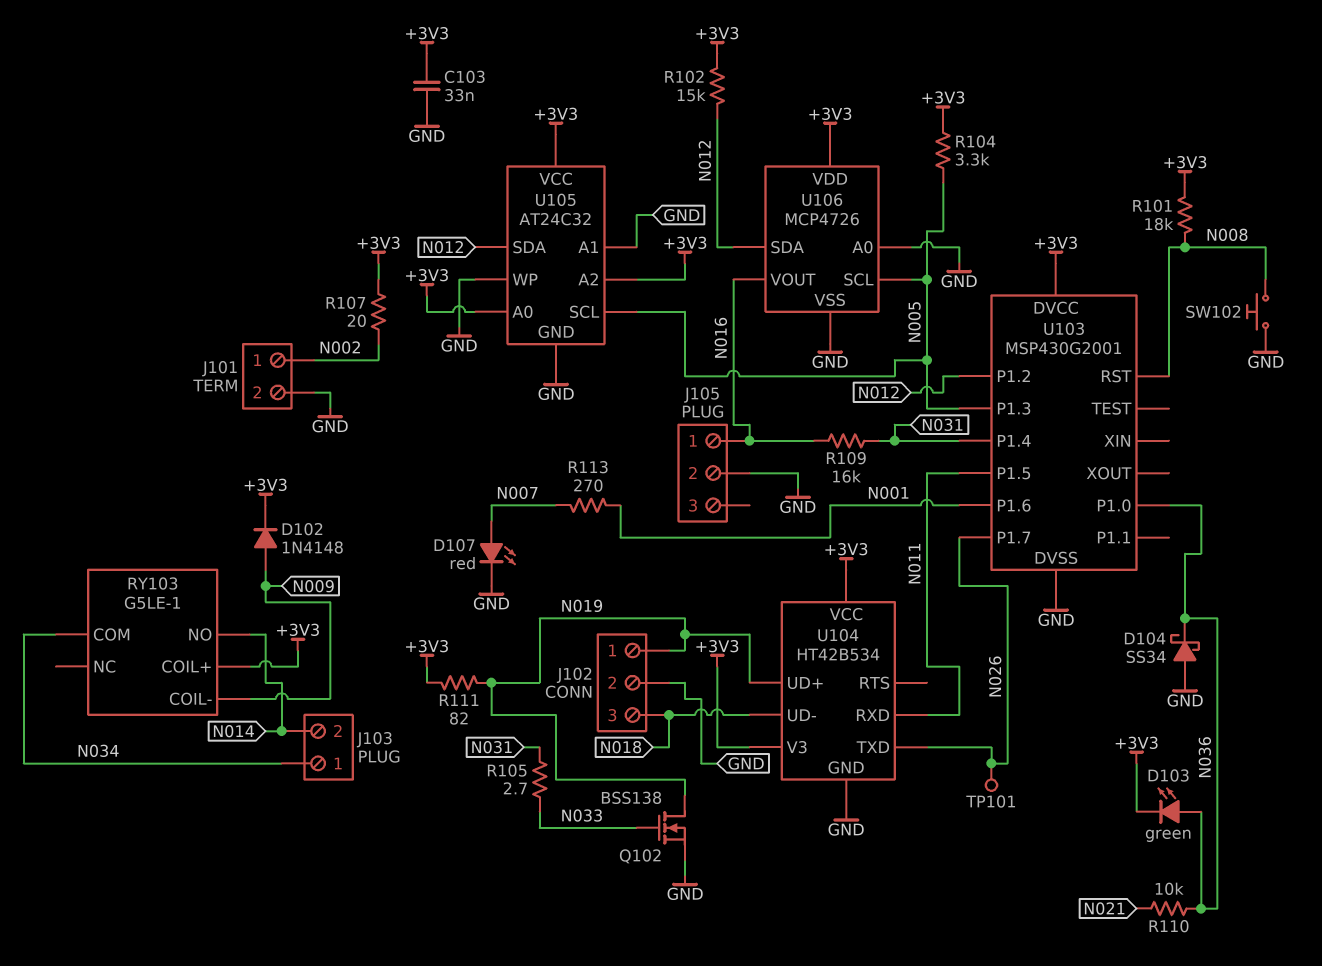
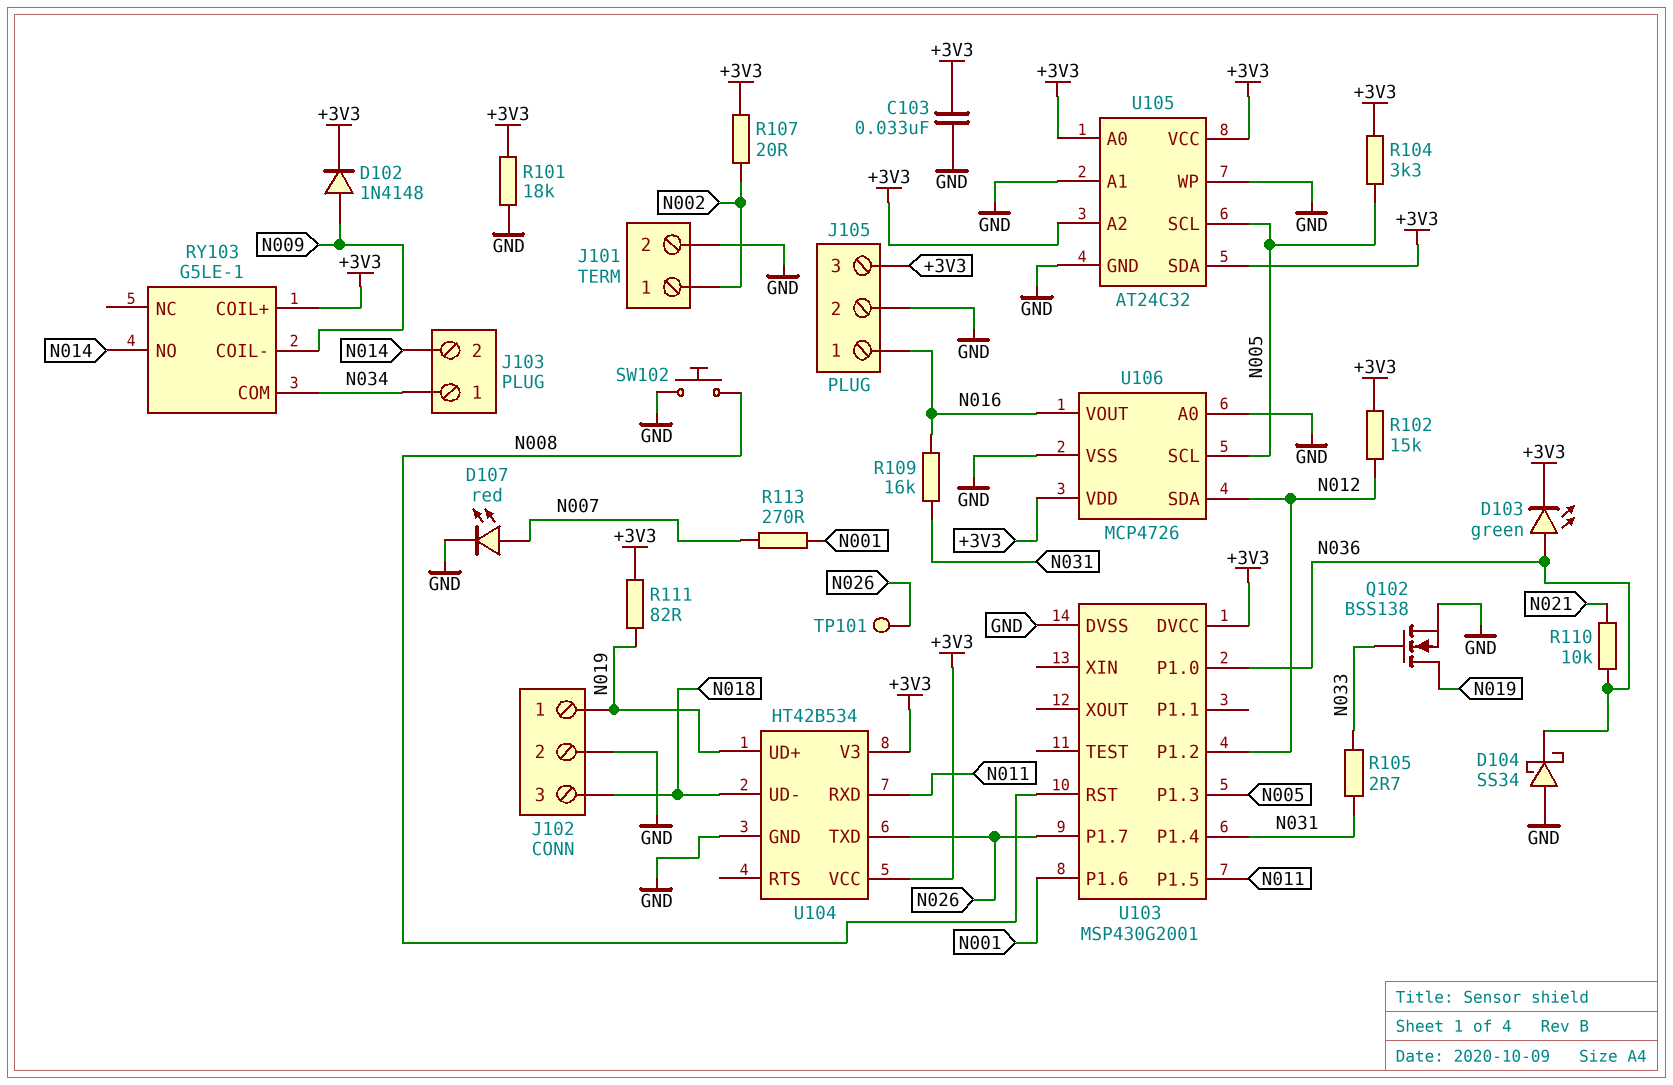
J105 pin 3: none -> +3V3
R101: 18k (+3V3, N008) -> 18k (+3V3, GND)
U105 pin SDA: N012 -> +3V3

